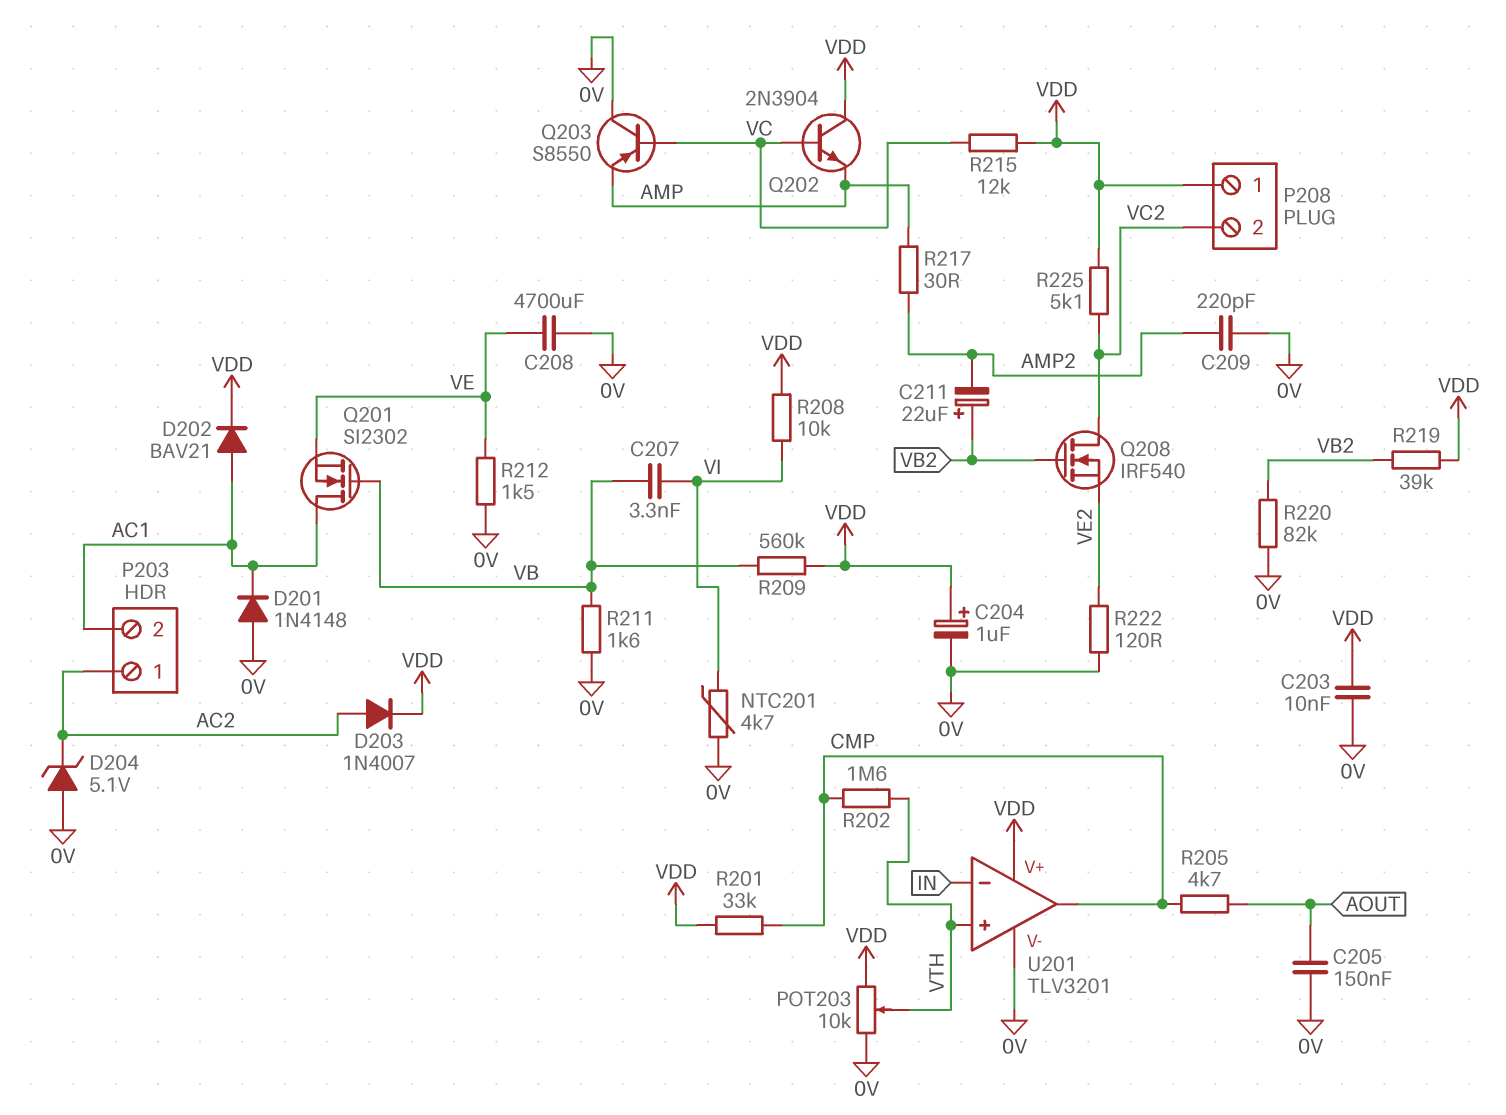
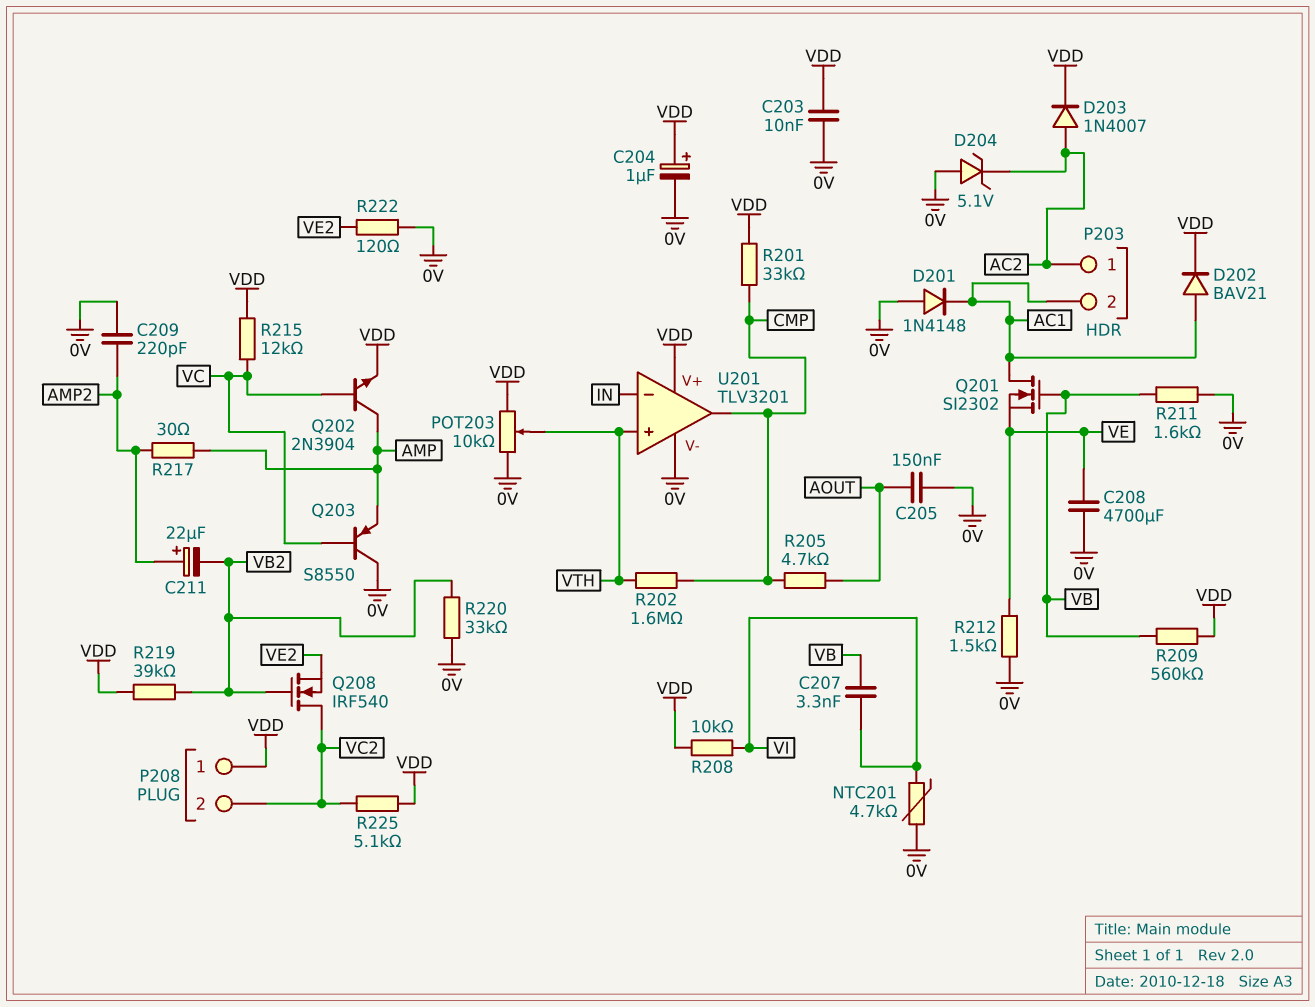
C211: 22uF (plus VB2, minus AMP2) -> 22uF (plus AMP2, minus VB2)
Q202: NPN 2N3904 (B VC, C VDD, E AMP) -> NPN 2N3904 (B VC, C AMP, E VDD)
R220: 82k (0V, VB2) -> 33k (0V, VB2)

